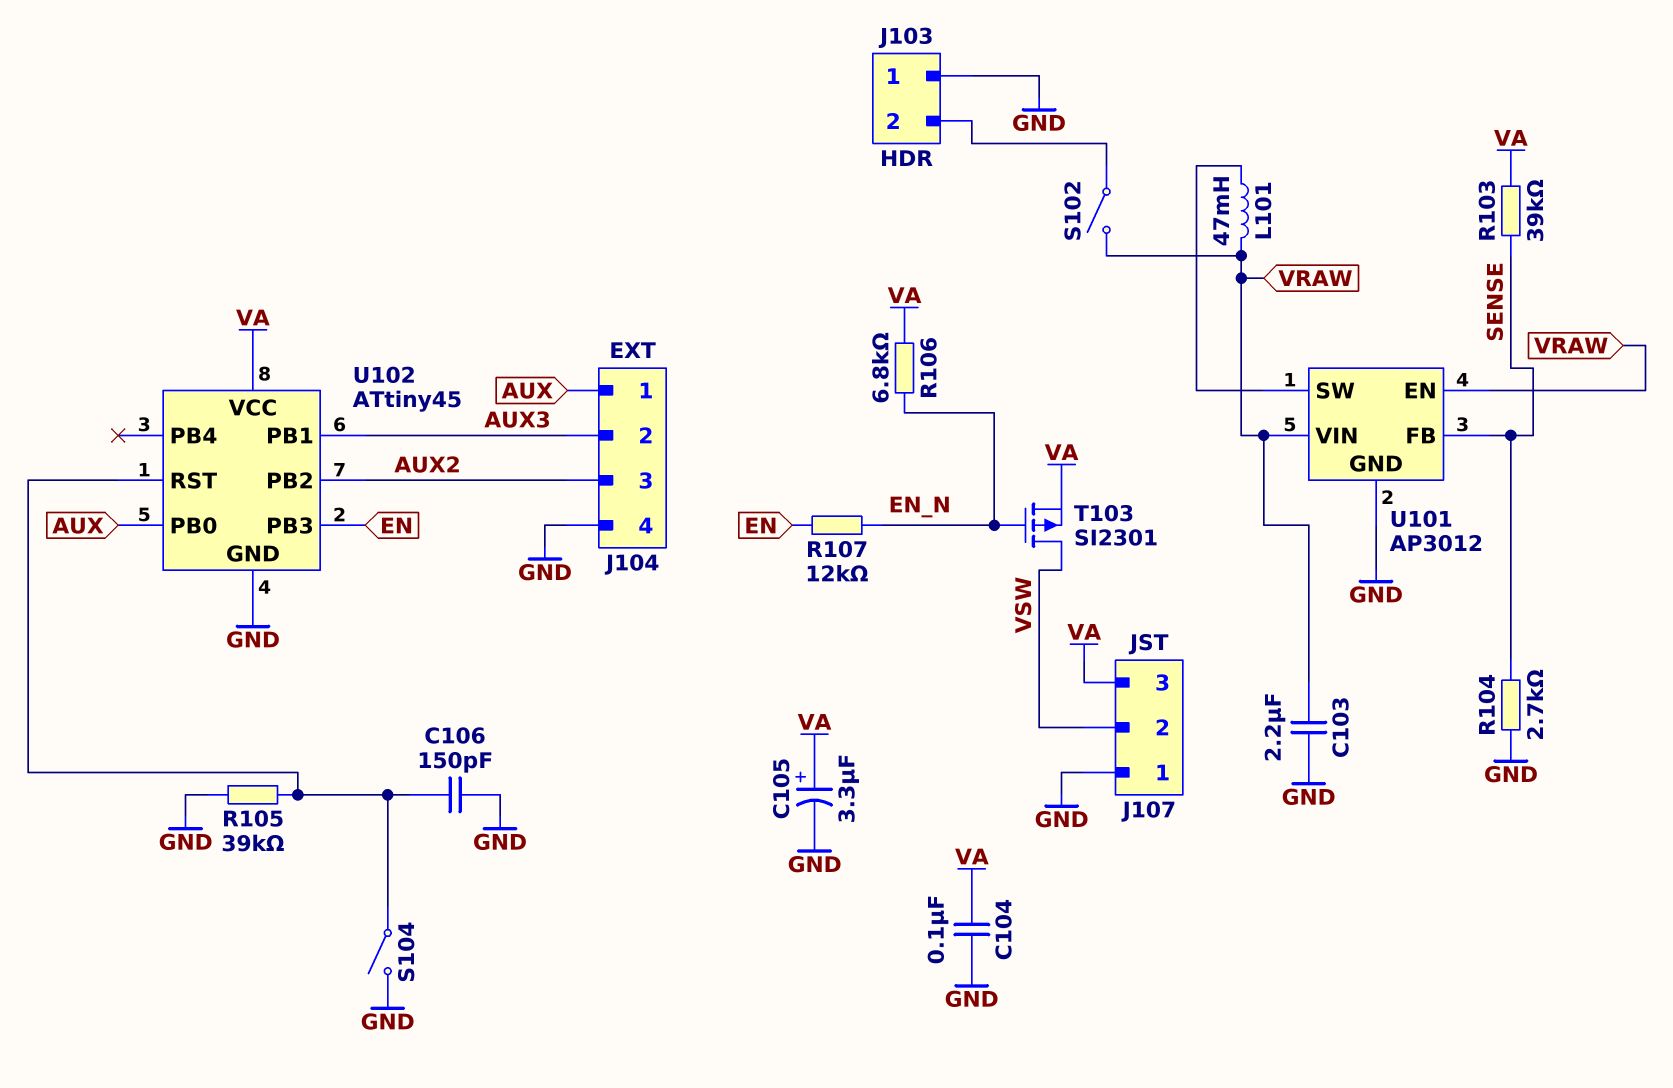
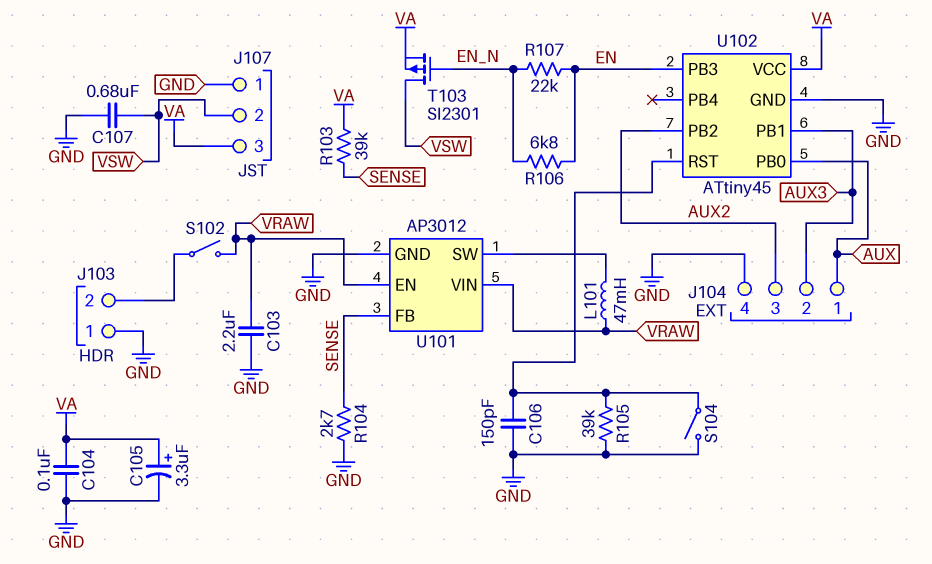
C107: none -> 680nF (GND, VSW)
R106: 6.8k (EN_N, VA) -> 6.8k (EN, EN_N)
R107: 12k (EN, EN_N) -> 22k (EN, EN_N)

